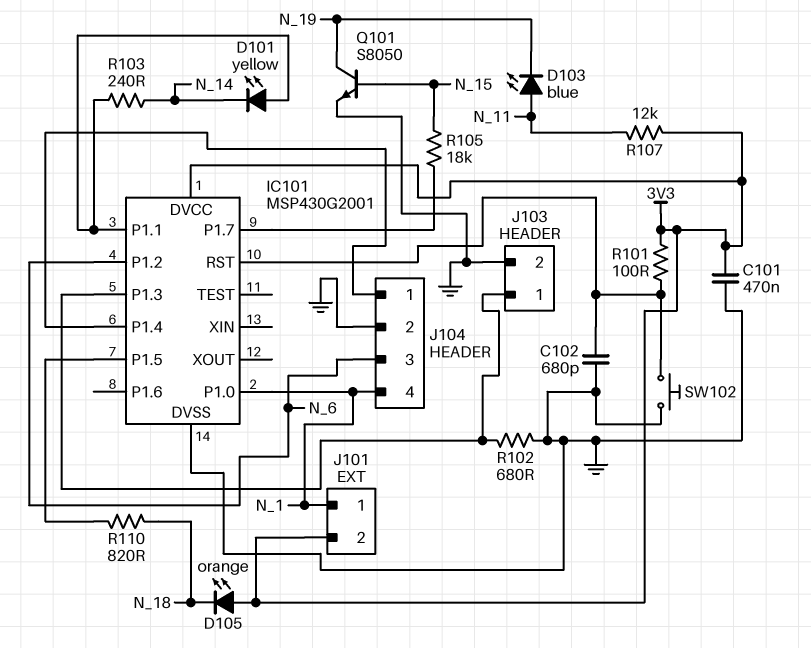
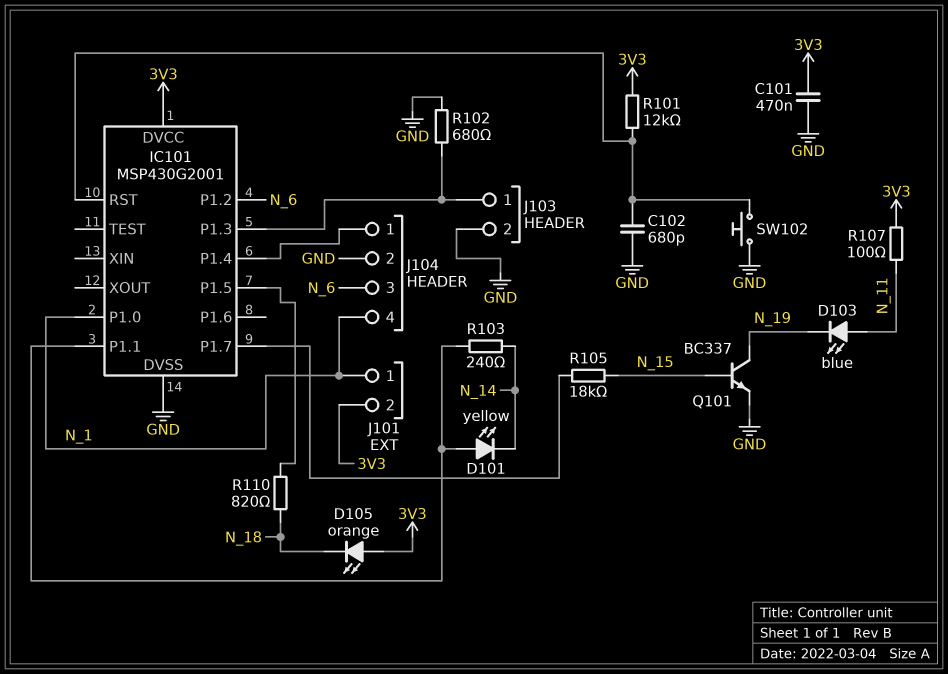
Q101: NPN S8050 (B N_15, C N_19, E GND) -> NPN BC337 (B N_15, C N_19, E GND)
R101: 100 (3V3, IC101/RST) -> 12k (3V3, IC101/RST)
R107: 12k (3V3, N_11) -> 100 (3V3, N_11)

